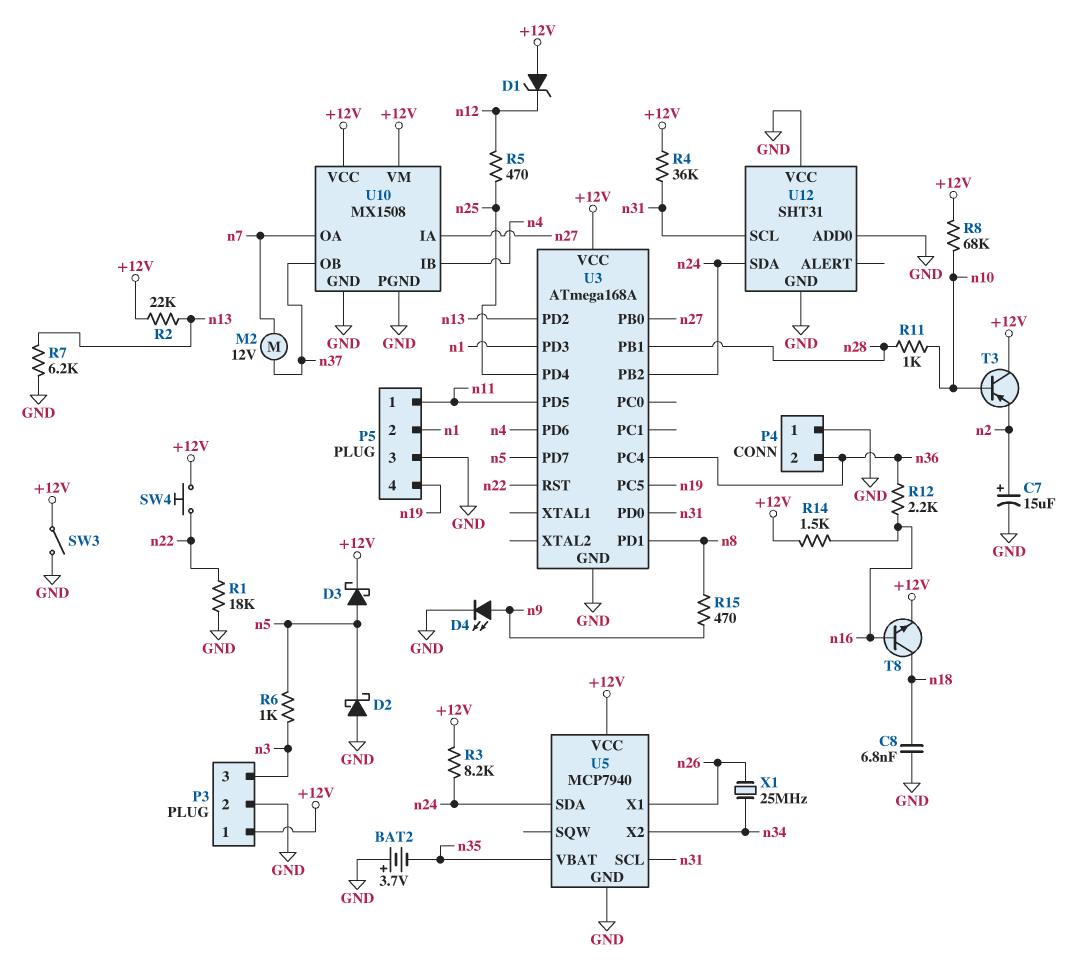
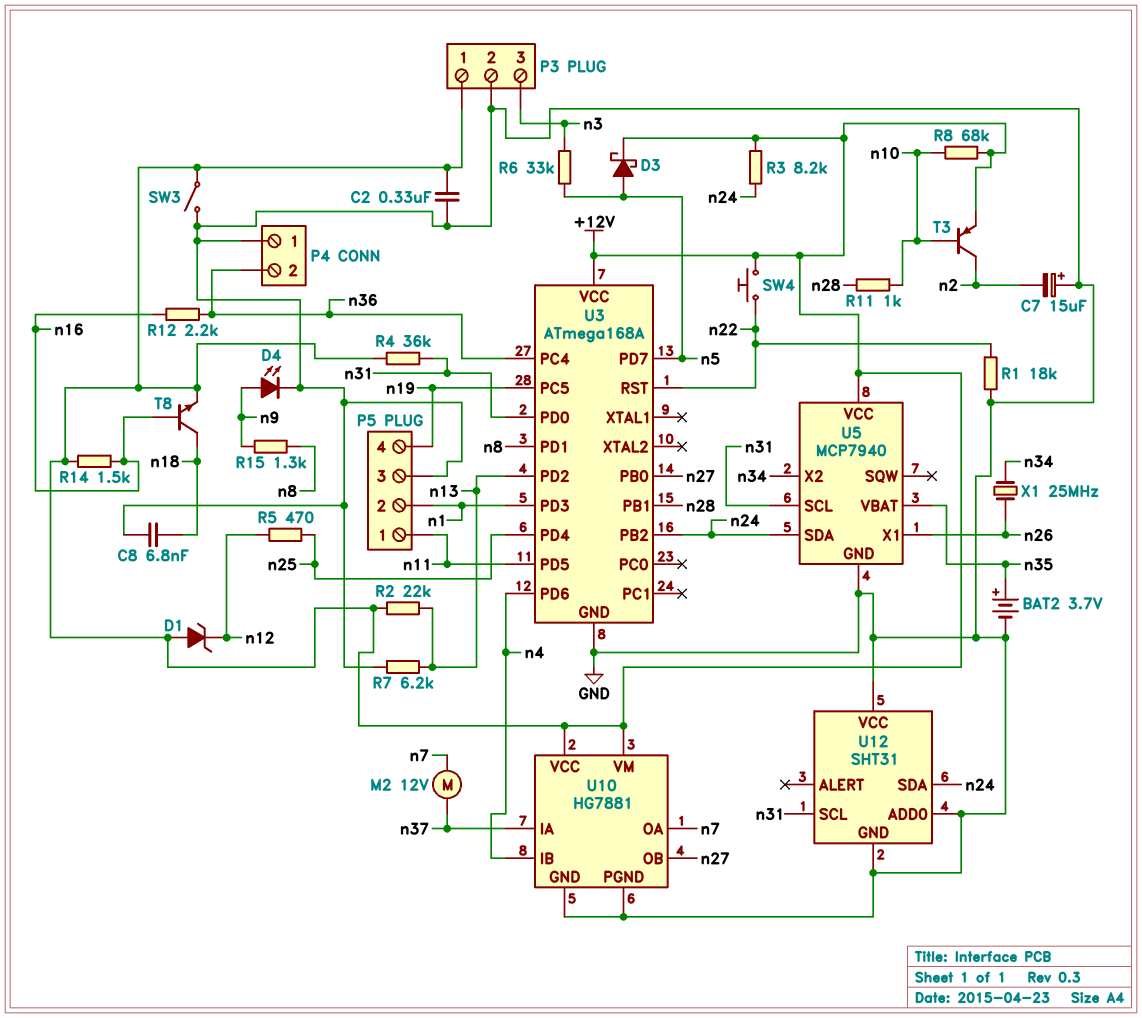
BAT2: 3.7V (plus GND, minus n35) -> 3.7V (plus n35, minus GND)
C2: none -> 330nF (+12V, GND)
C7: 15uF (plus n2, minus GND) -> 15uF (plus GND, minus n2)
D2: schottky (A GND, K n5) -> none
R6: 1k (n3, n5) -> 33k (n3, n5)
R15: 470 (n8, n9) -> 1.3k (n8, n9)
T3: PNP (B n10, C +12V, E n2) -> PNP (B n10, C n2, E +12V)
U10: MX1508 -> HG7881
U10 pin IA: n27 -> n37
U10 pin OB: n37 -> n27

